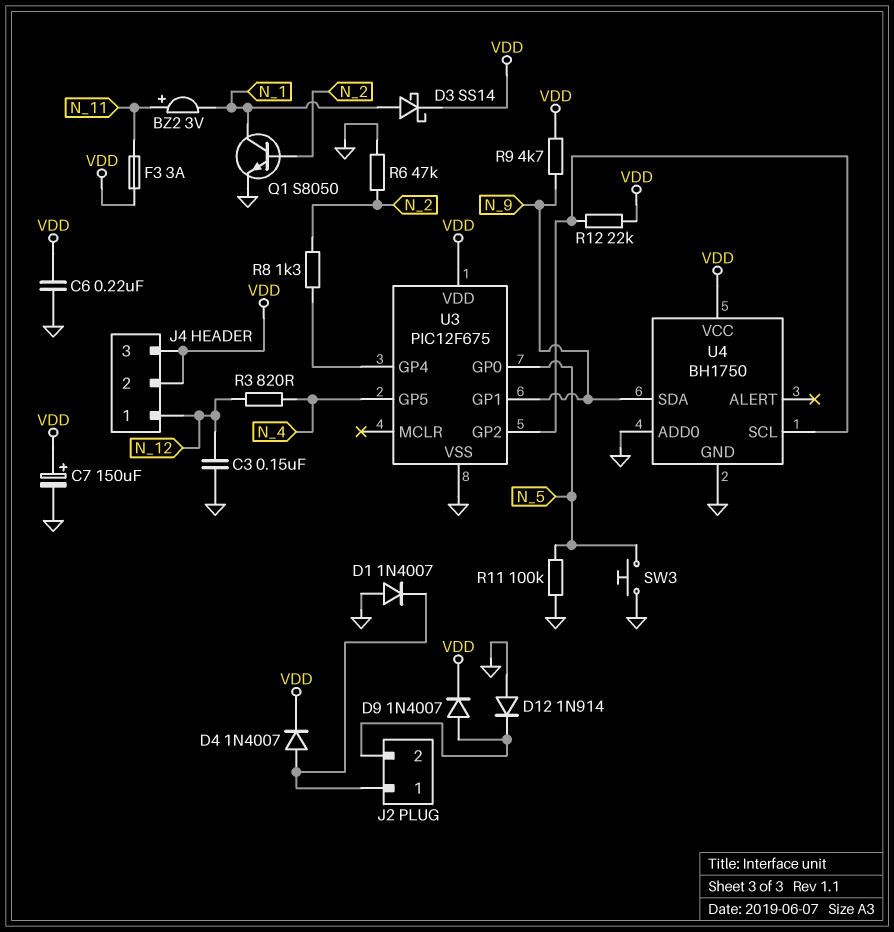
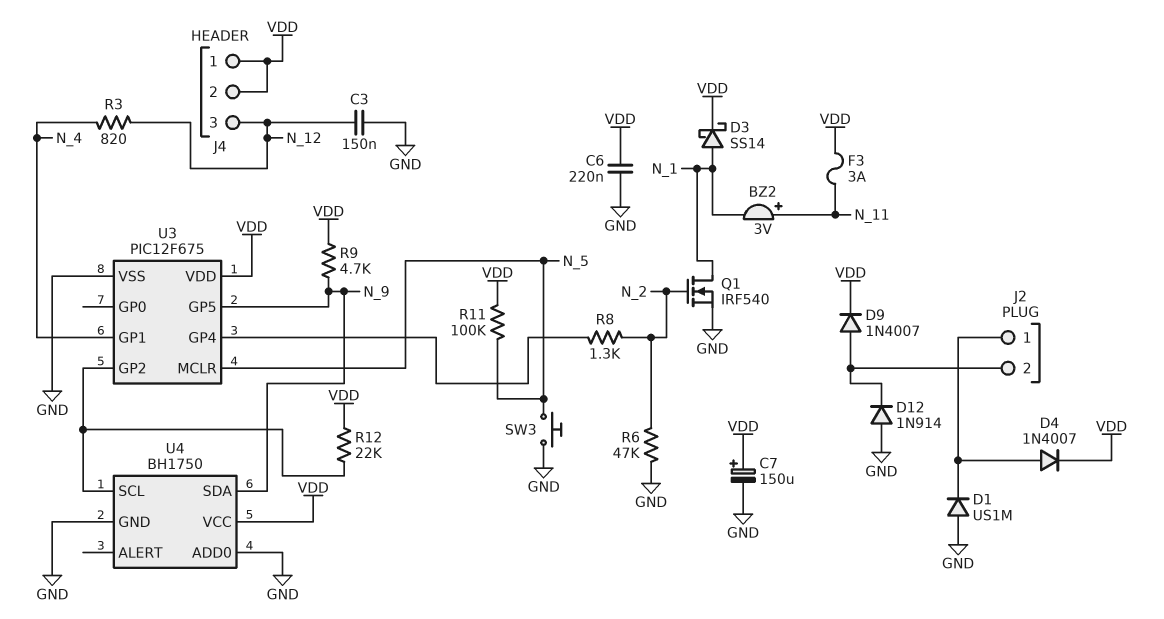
D1: diode 1N4007 (A GND, K J2/1) -> diode US1M (A GND, K J2/1)
J4 pin 1: N_12 -> VDD
J4 pin 3: VDD -> N_12
Q1: NPN S8050 (B N_2, C N_1, E GND) -> NMOS IRF540 (G N_2, D N_1, S GND)
R11: 100k (GND, N_5) -> 100k (N_5, VDD)
U3 pin GP0: N_5 -> none
U3 pin GP1: N_9 -> N_4
U3 pin GP5: N_4 -> N_9
U3 pin MCLR: none -> N_5

